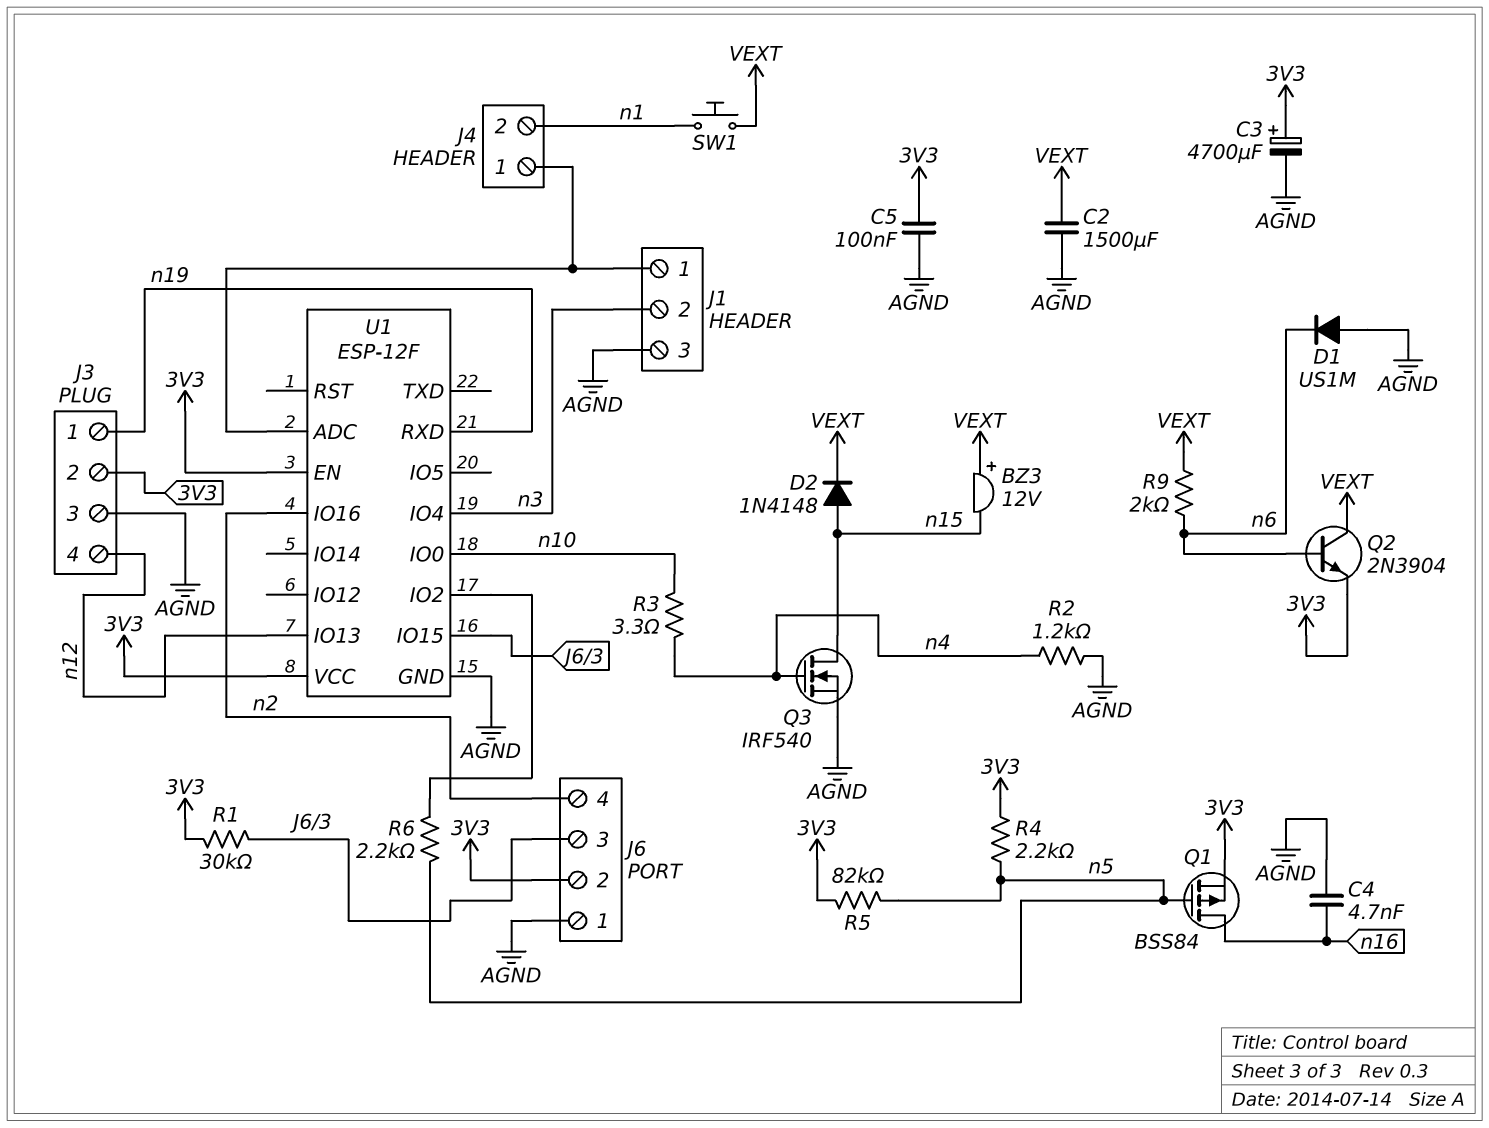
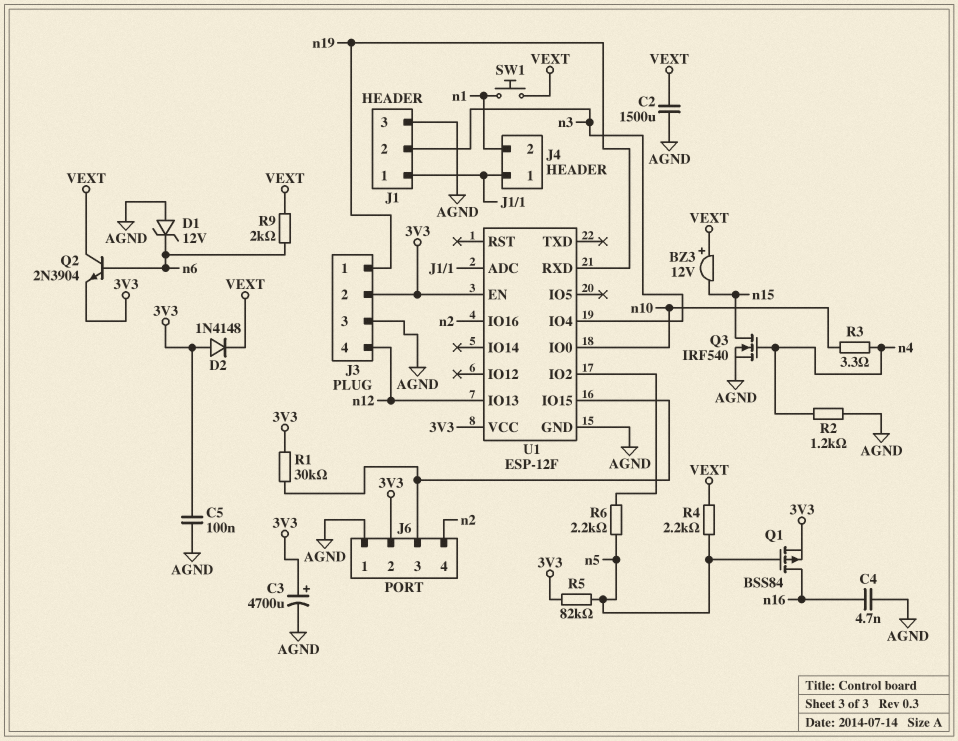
D1: diode US1M (A AGND, K n6) -> zener 12V (A AGND, K n6)
D2: diode 1N4148 (A n15, K VEXT) -> diode 1N4148 (A 3V3, K VEXT)
R4: 2.2k (3V3, n5) -> 2.2k (VEXT, n5)

